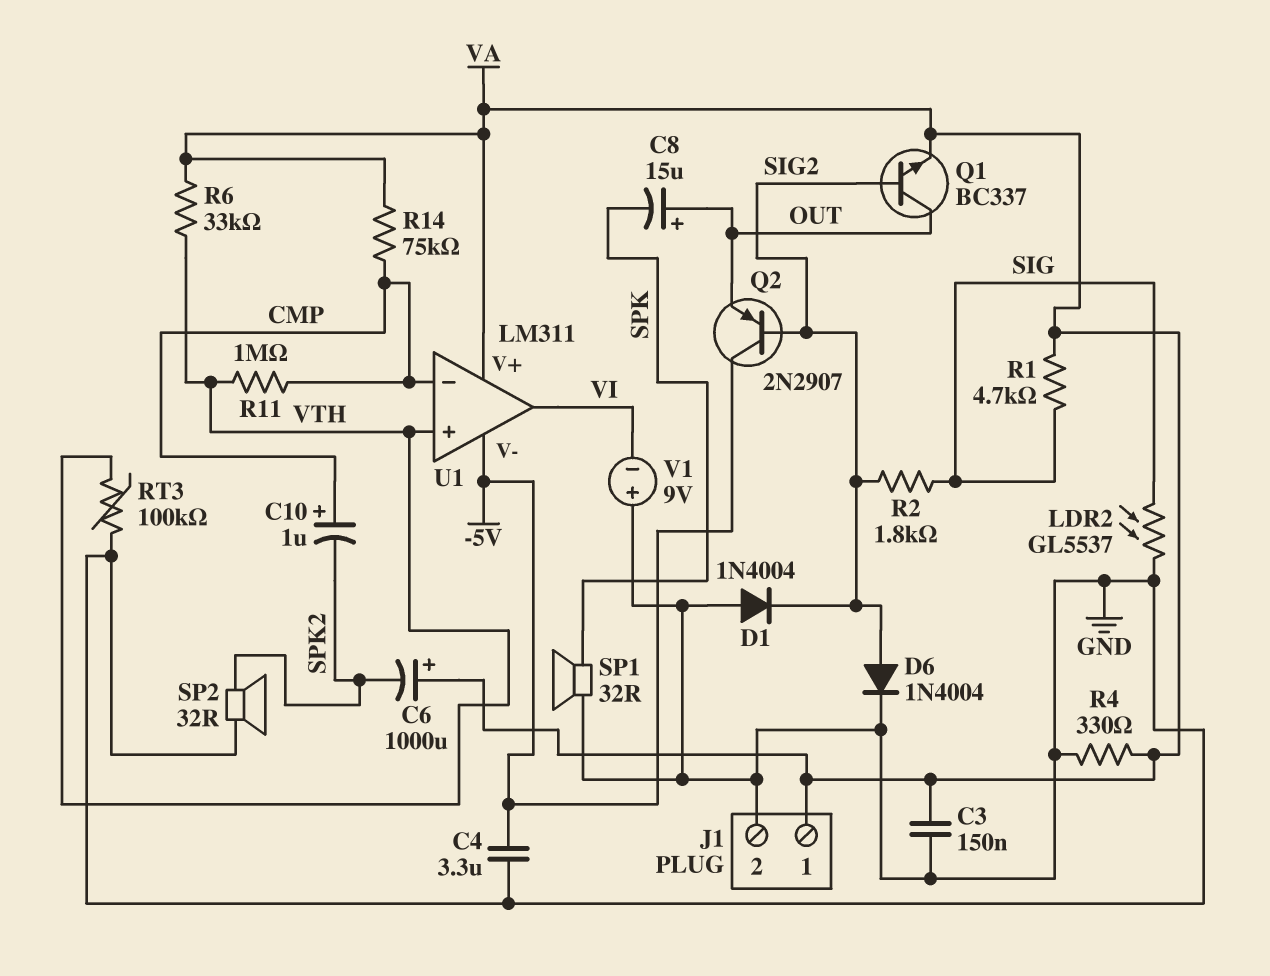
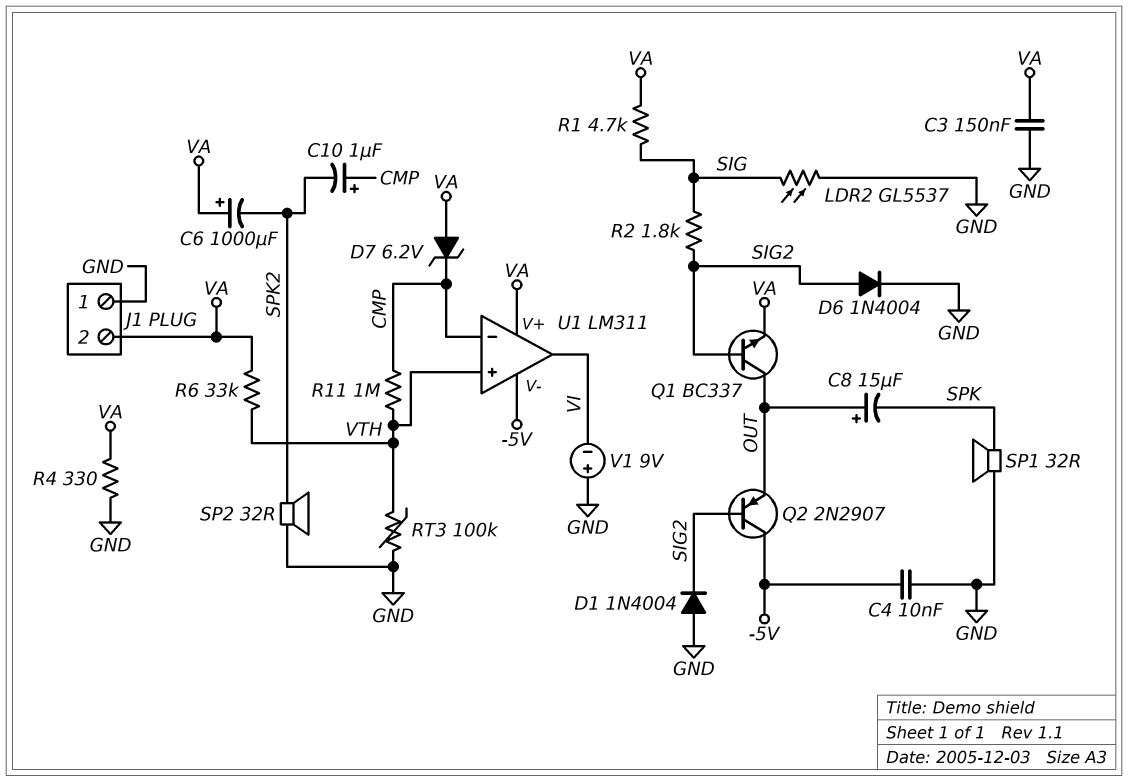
C4: 3.3uF (-5V, GND) -> 10nF (-5V, GND)
D7: none -> zener 6.2V (A VA, K CMP)
J1 pin 1: VA -> GND
J1 pin 2: GND -> VA
R14: 75k (CMP, VA) -> none

